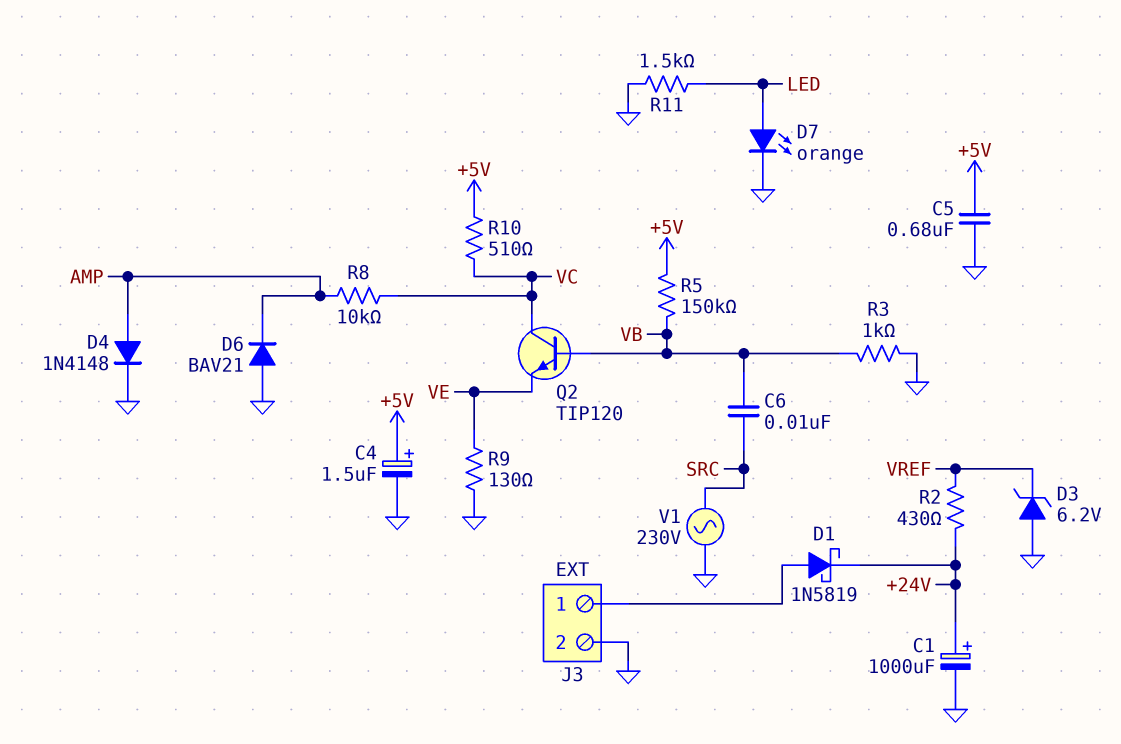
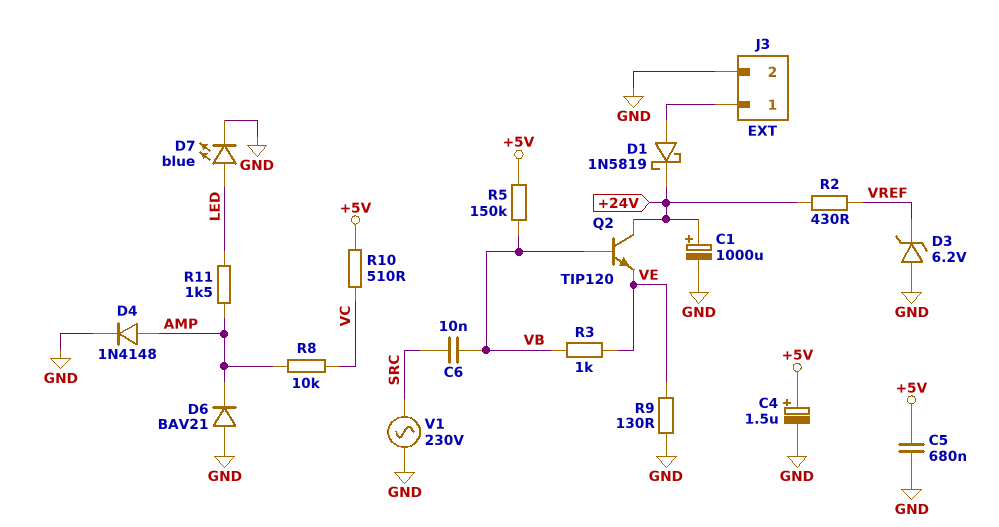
D7: LED orange (A LED, K GND) -> LED blue (A LED, K GND)
Q2: NPN TIP120 (B VB, C VC, E VE) -> NPN TIP120 (B VB, C +24V, E VE)
R3: 1k (GND, VB) -> 1k (VB, VE)
R11: 1.5k (GND, LED) -> 1.5k (AMP, LED)

